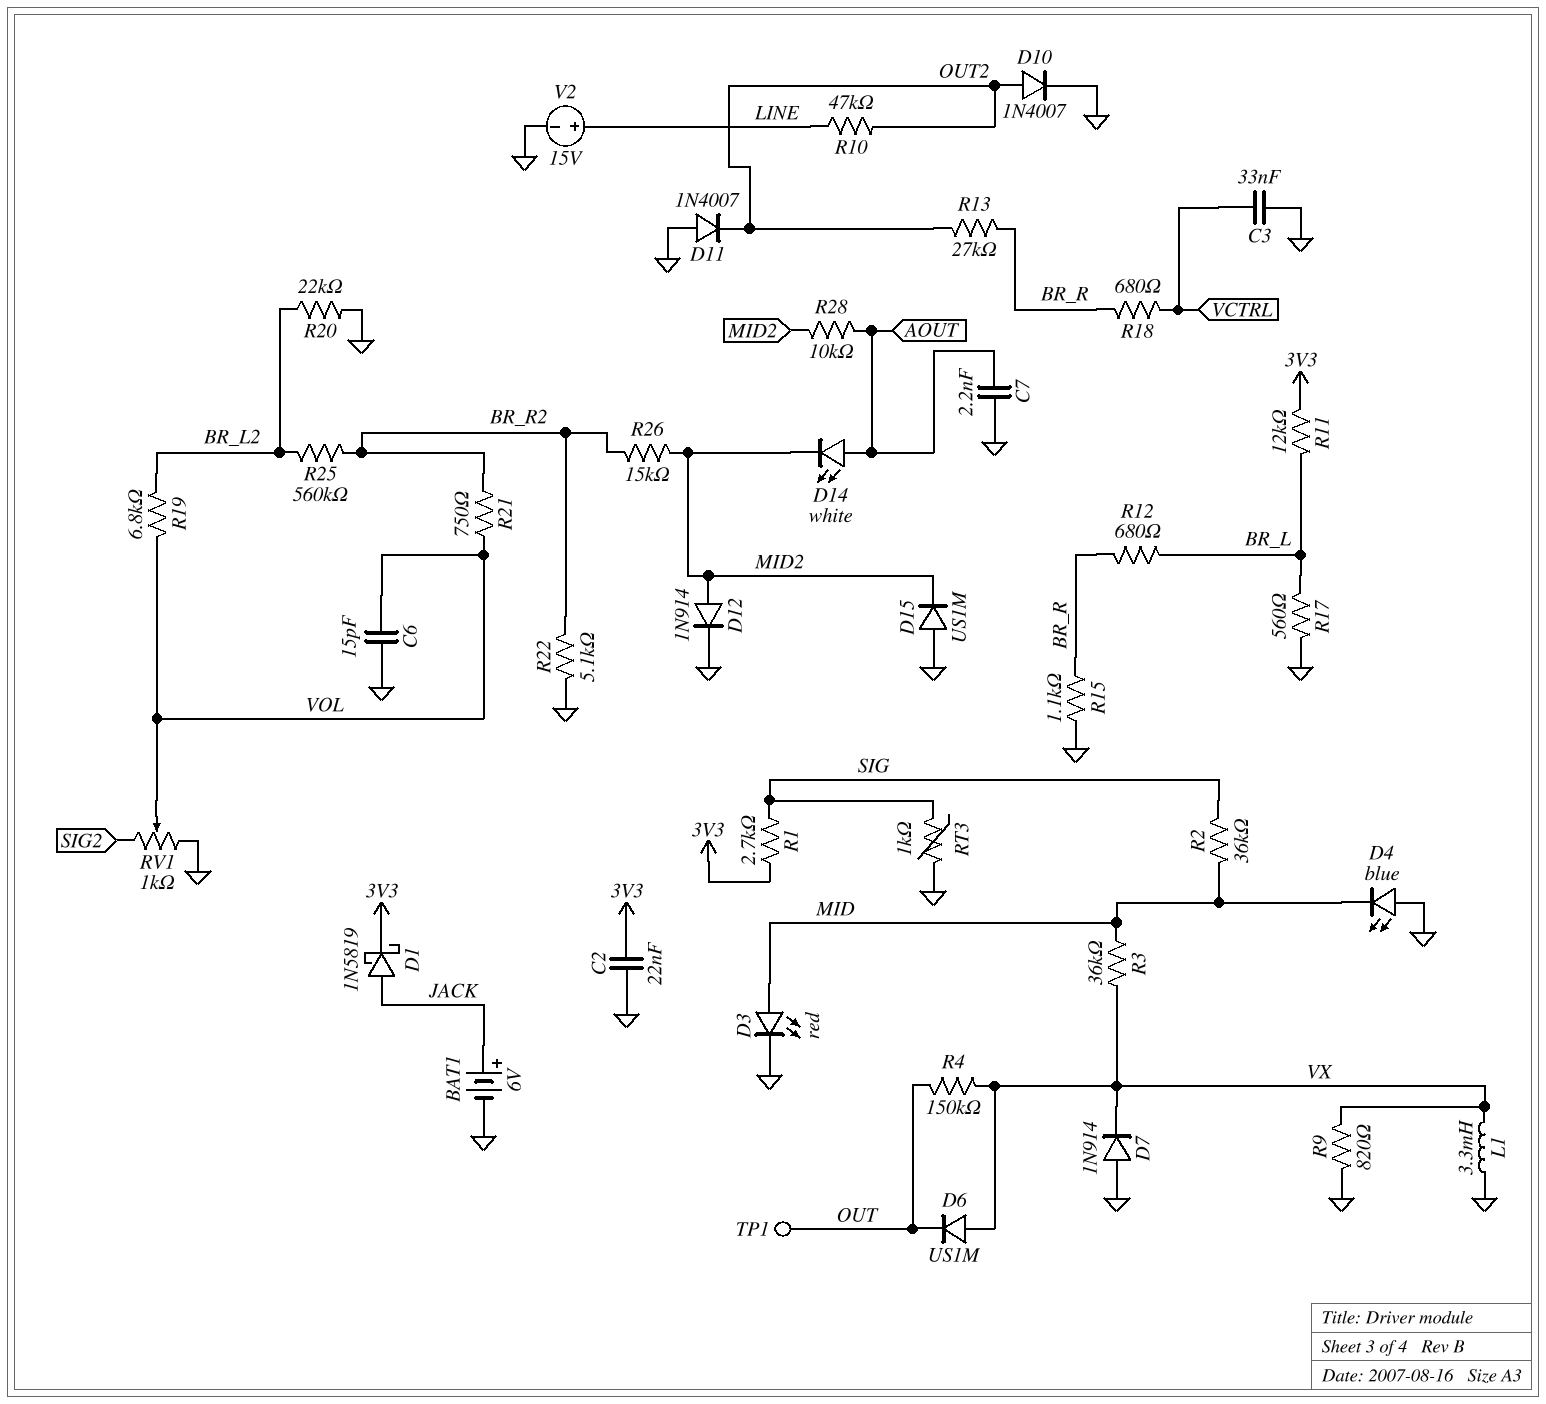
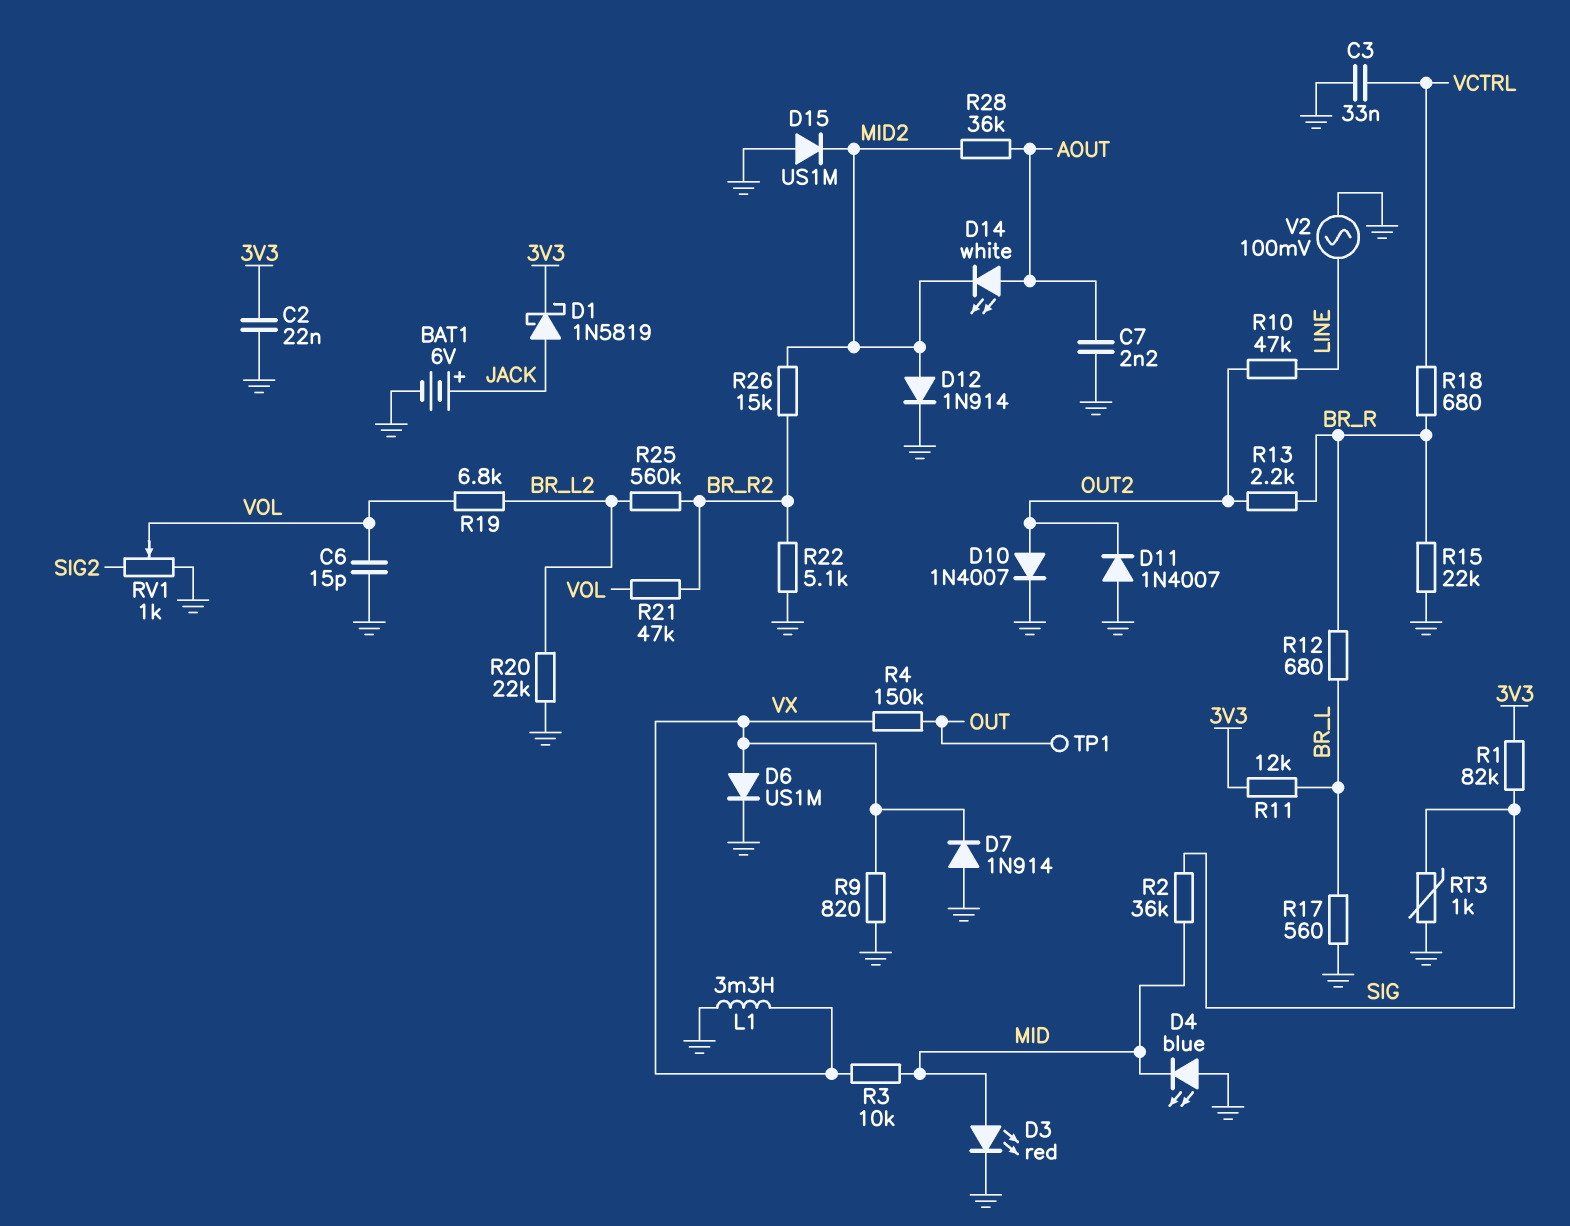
D6: diode US1M (A VX, K OUT) -> diode US1M (A VX, K GND)
R1: 2.7k (3V3, SIG) -> 82k (3V3, SIG)
R3: 36k (MID, VX) -> 10k (MID, VX)
R13: 27k (BR_R, OUT2) -> 2.2k (BR_R, OUT2)
R15: 1.1k (BR_R, GND) -> 22k (BR_R, GND)
R21: 750 (BR_R2, VOL) -> 47k (BR_R2, VOL)
R28: 10k (AOUT, MID2) -> 36k (AOUT, MID2)
V2: 15V (plus LINE, minus GND) -> AC 100mV (GND, LINE)

